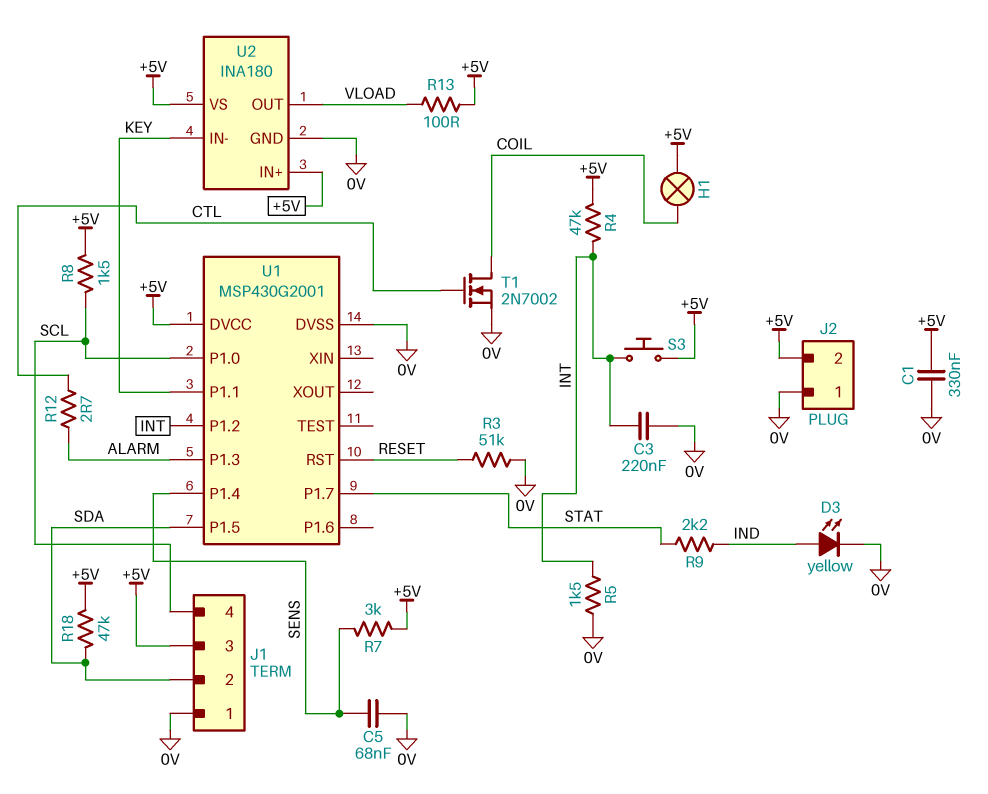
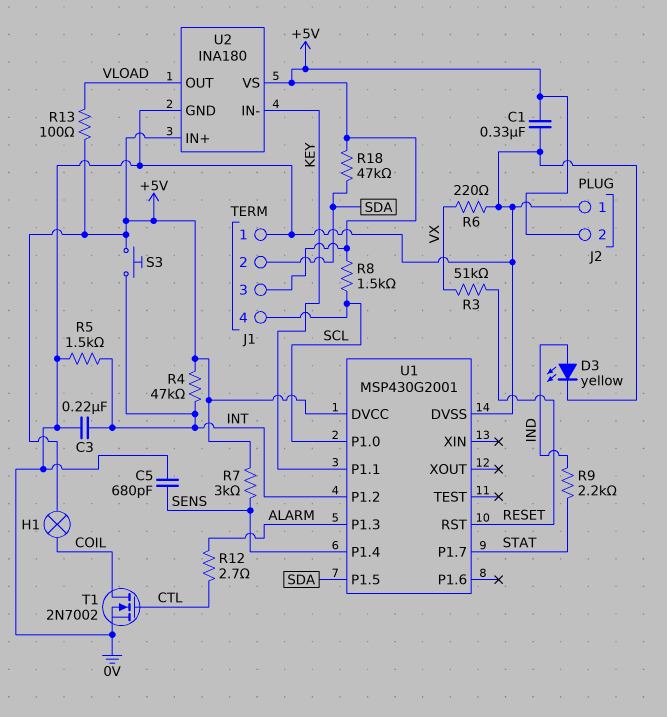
C5: 68nF (0V, SENS) -> 680pF (0V, SENS)
R3: 51k (0V, RESET) -> 51k (RESET, VX)
R6: none -> 220 (0V, VX)

